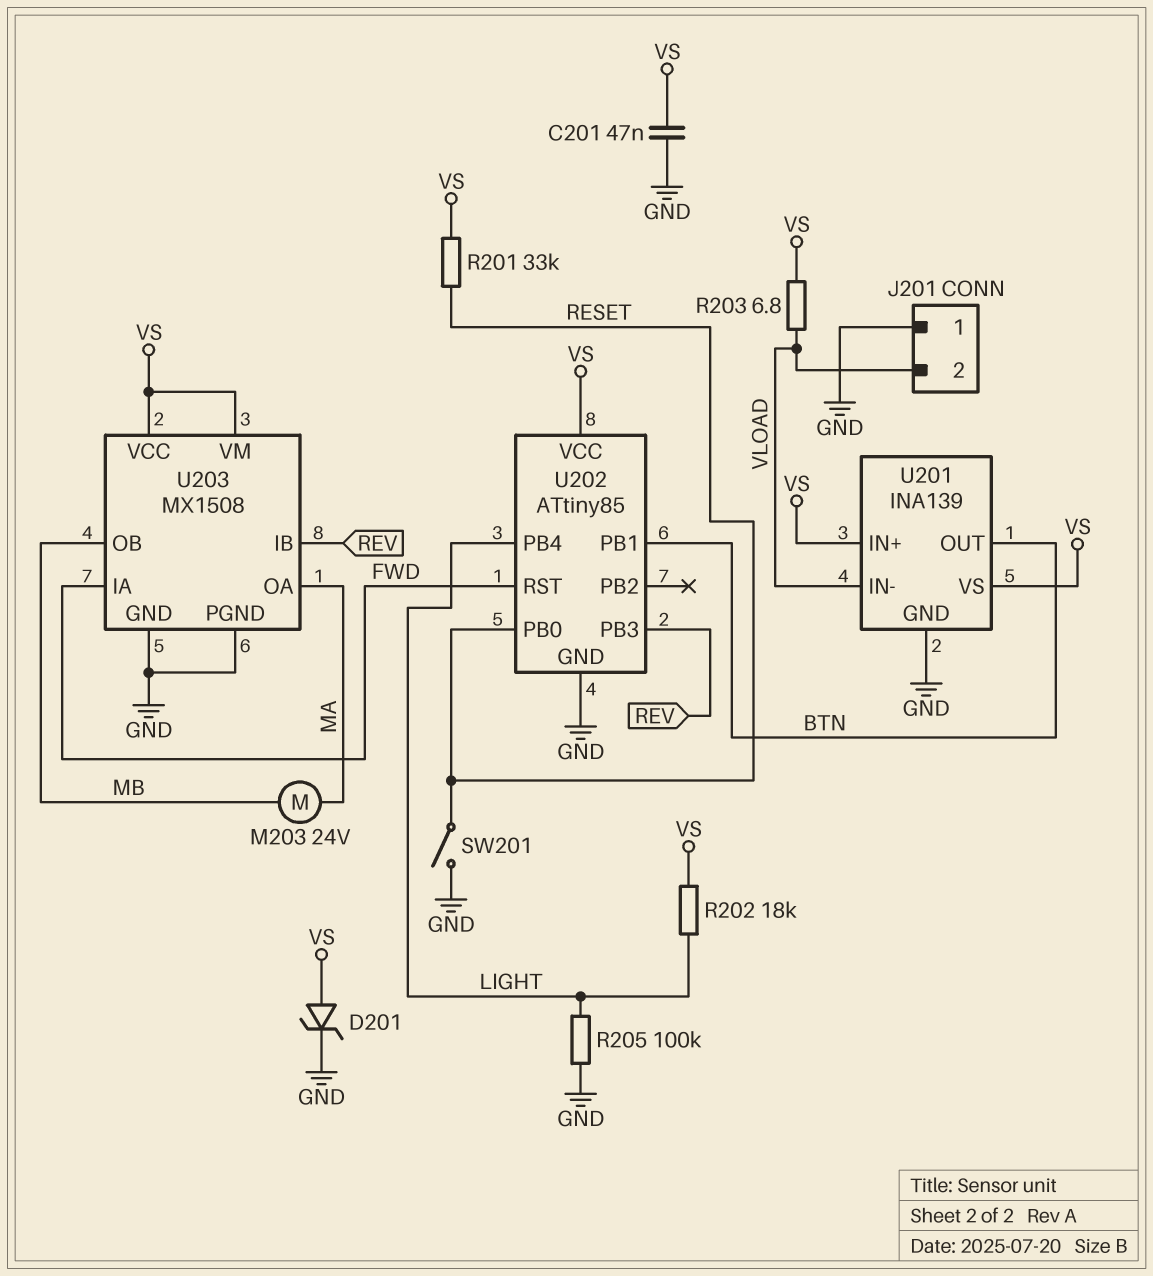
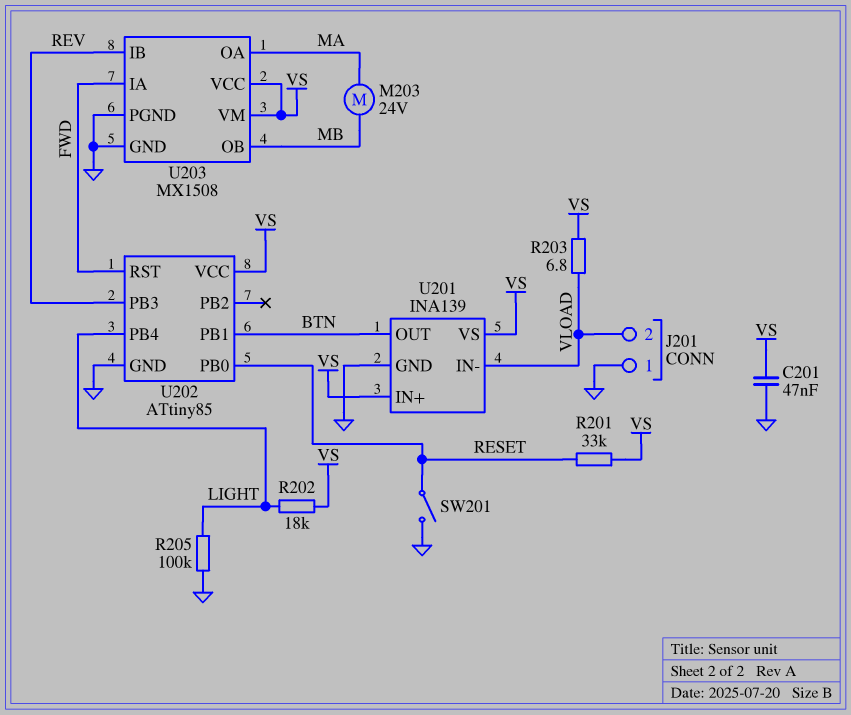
D201: zener (A VS, K GND) -> none

